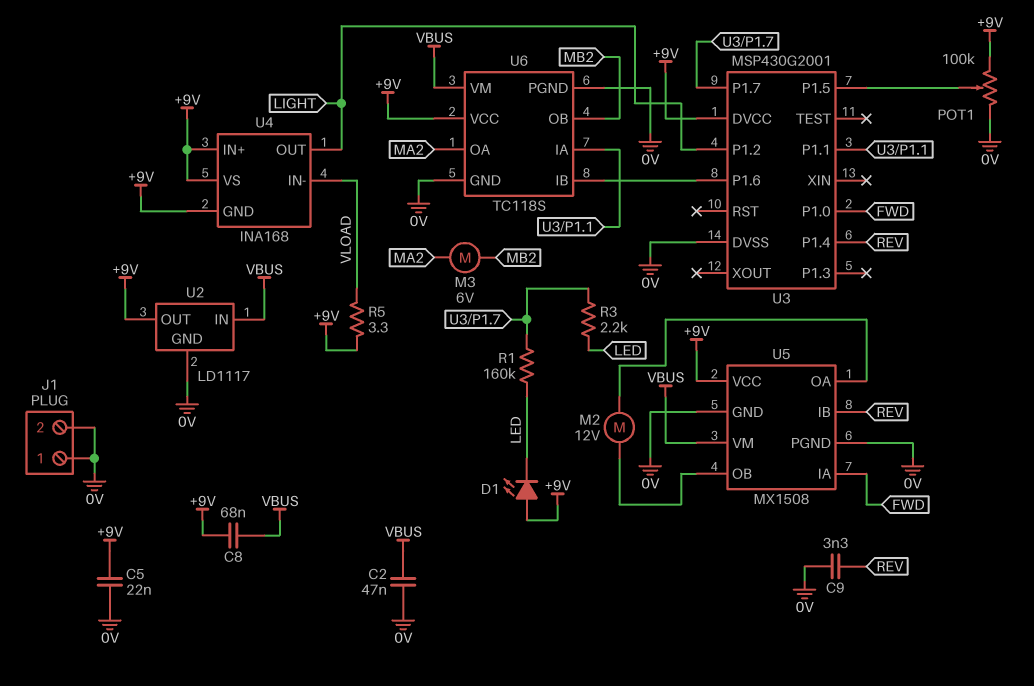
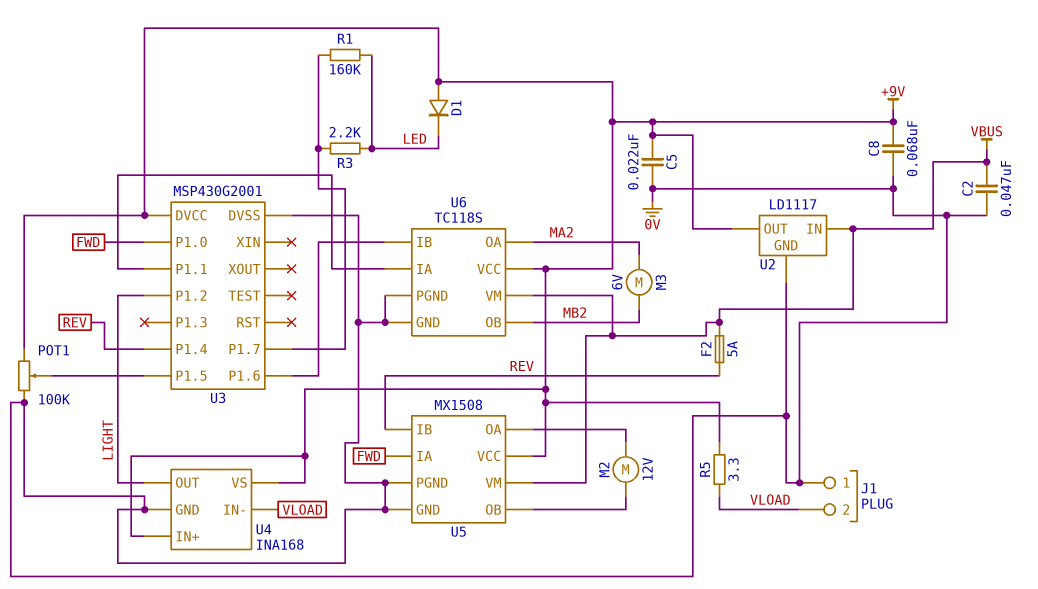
C8: 68nF (+9V, VBUS) -> 68nF (+9V, 0V)
C9: 3.3nF (0V, REV) -> none
D1: LED (A +9V, K LED) -> diode (A +9V, K LED)
F2: none -> 5A (REV, VBUS)
J1 pin 2: 0V -> VLOAD
U4 pin GND: +9V -> 0V

